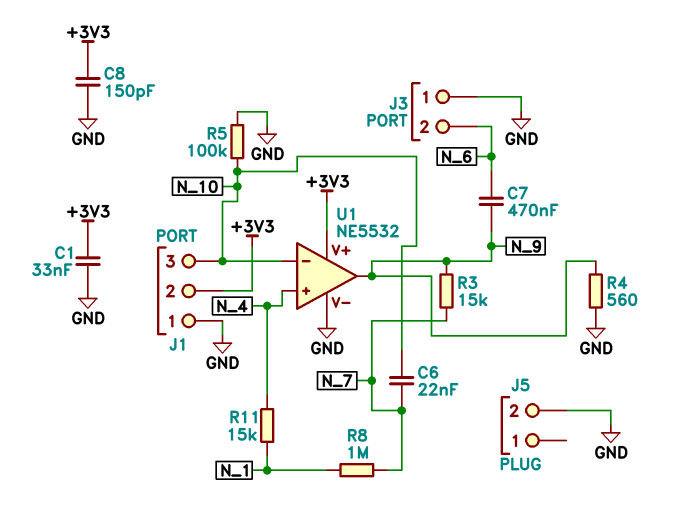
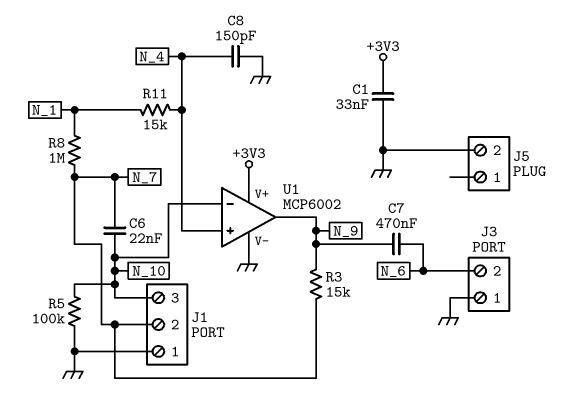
C8: 150pF (+3V3, GND) -> 150pF (GND, N_4)
J1 pin 2: +3V3 -> N_7
R4: 560 (GND, N_9) -> none
U1: NE5532 -> MCP6002

